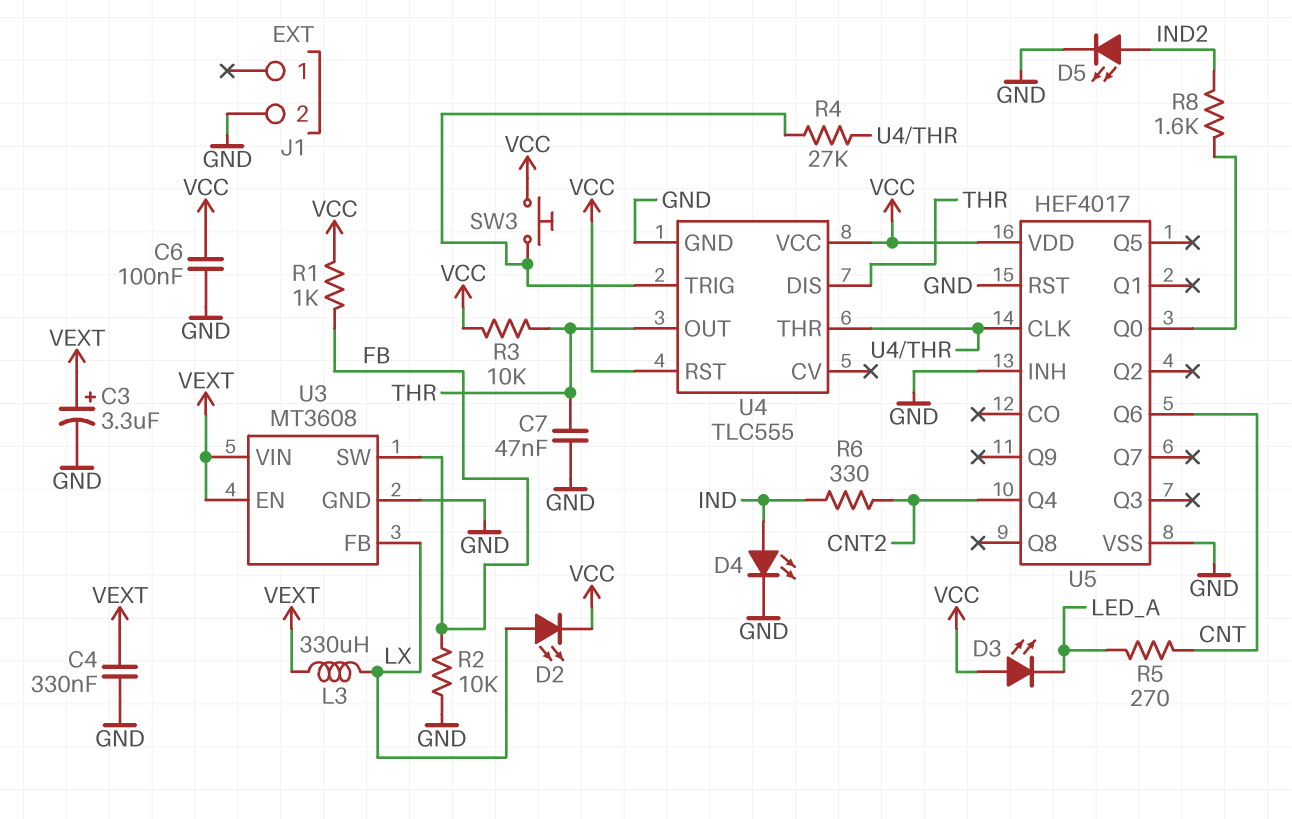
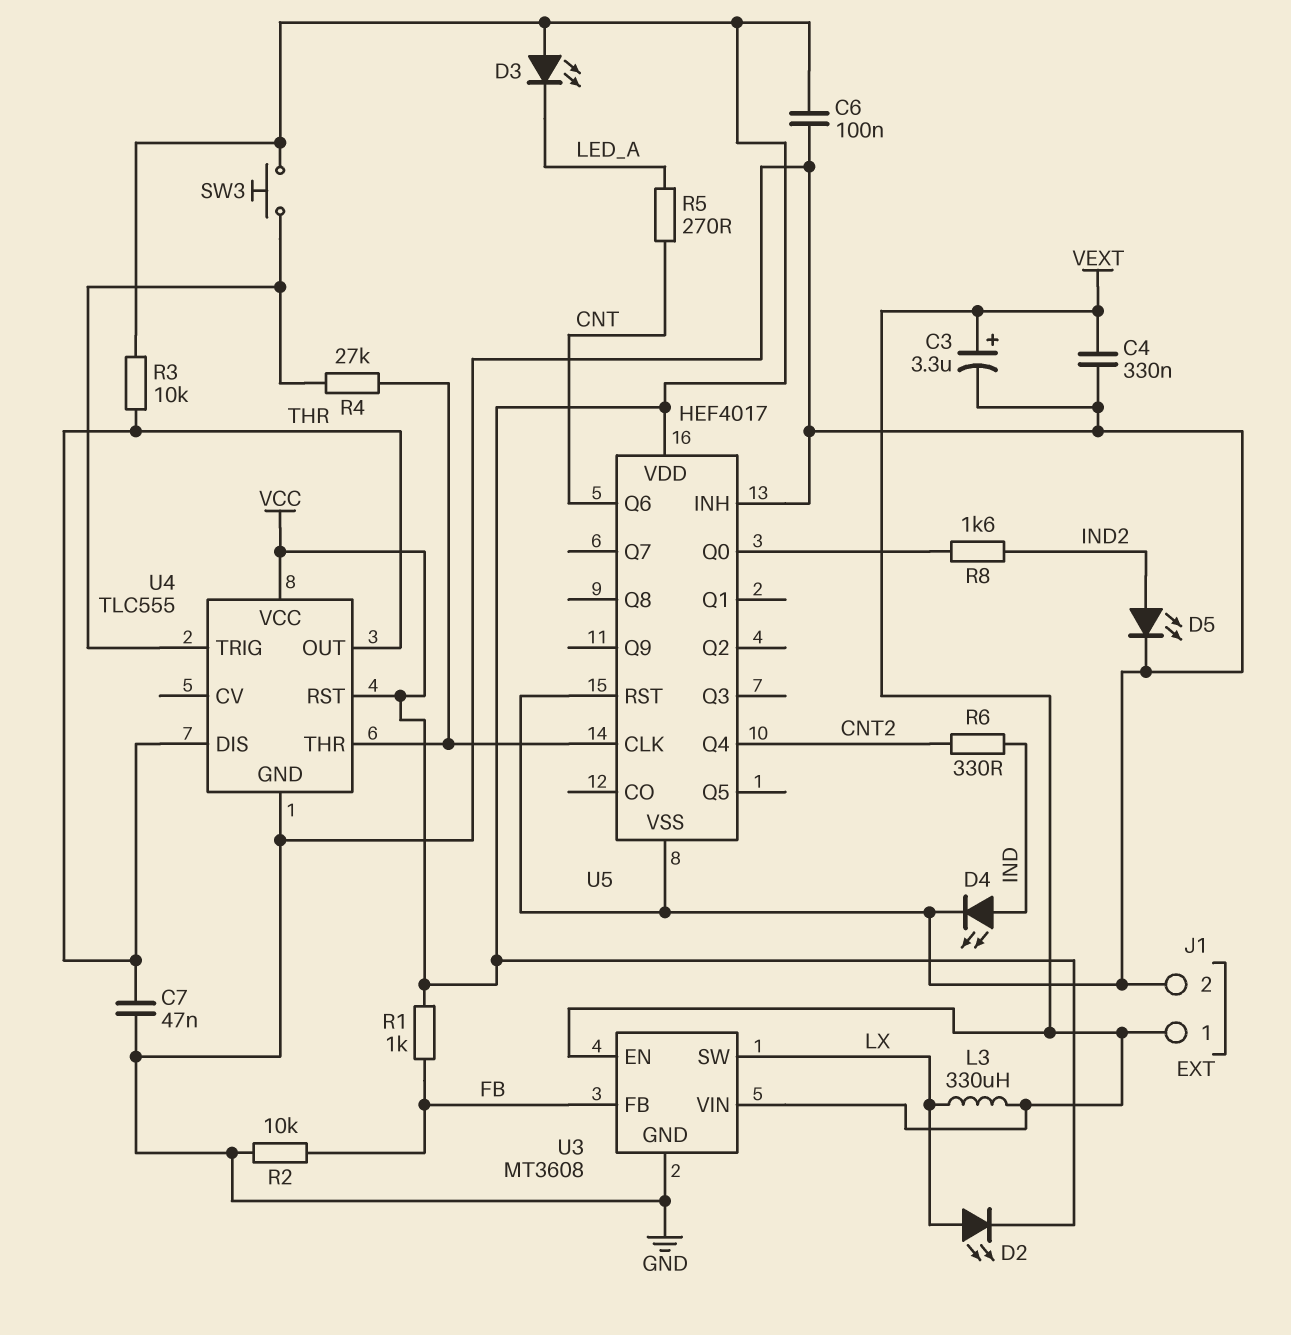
J1 pin 1: none -> VEXT
U3 pin FB: LX -> FB
U3 pin SW: FB -> LX

